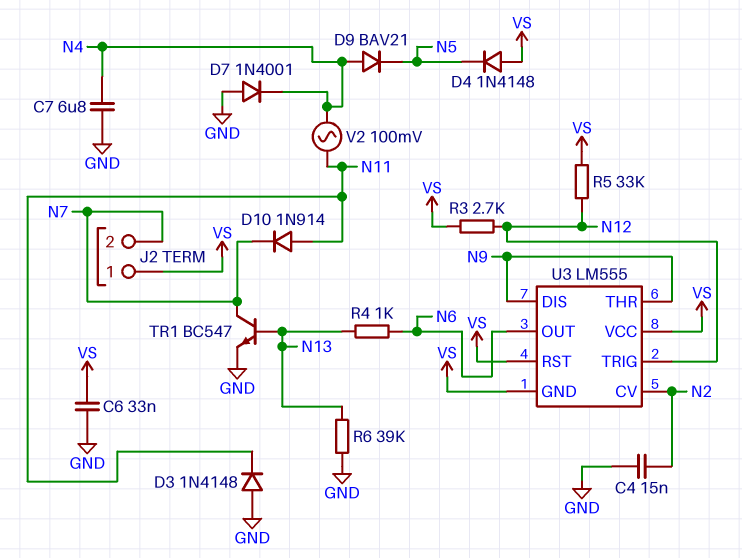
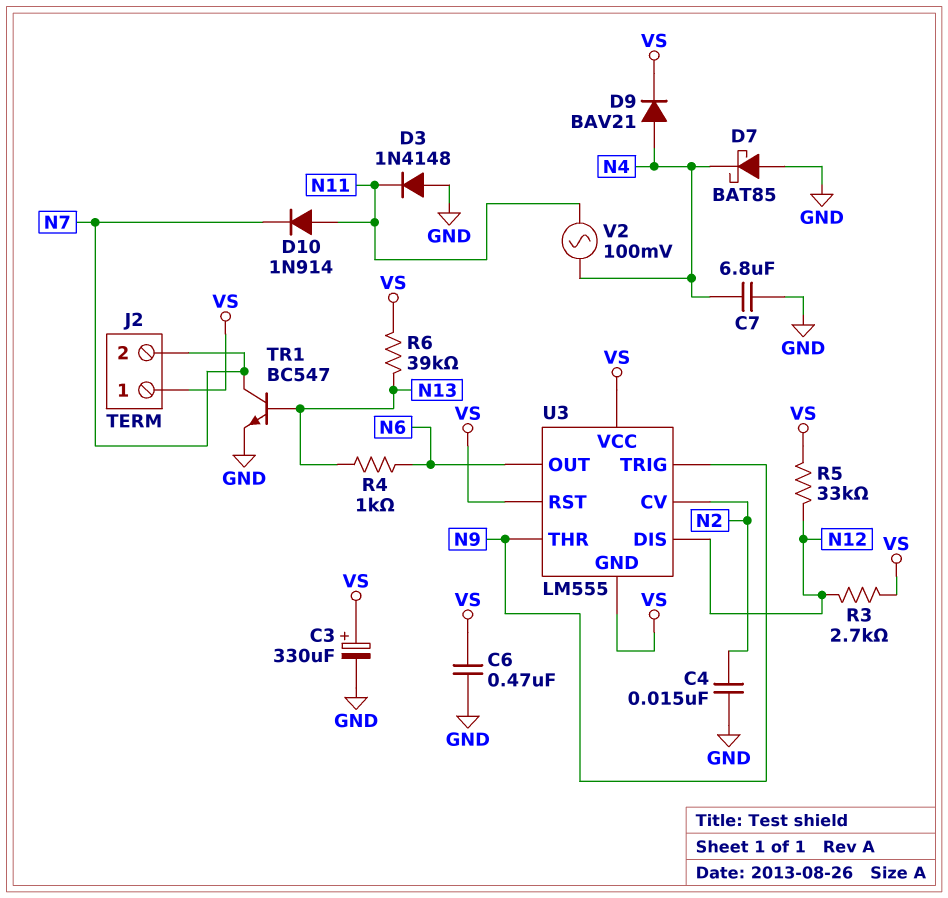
C3: none -> 330uF (plus VS, minus GND)
C6: 33nF (GND, VS) -> 470nF (GND, VS)
D4: diode 1N4148 (A VS, K N5) -> none
D7: diode 1N4001 (A GND, K N4) -> schottky BAT85 (A GND, K N4)
D9: diode BAV21 (A N4, K N5) -> diode BAV21 (A N4, K VS)
R6: 39k (GND, N13) -> 39k (N13, VS)
U3 pin DIS: N9 -> N12
U3 pin TRIG: N12 -> N9

